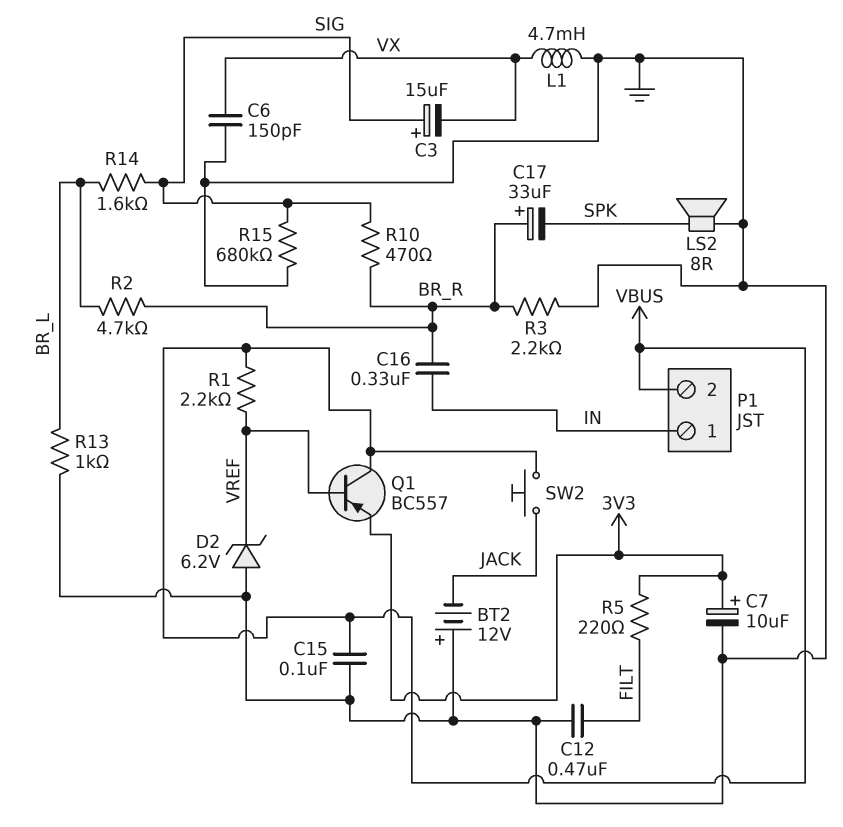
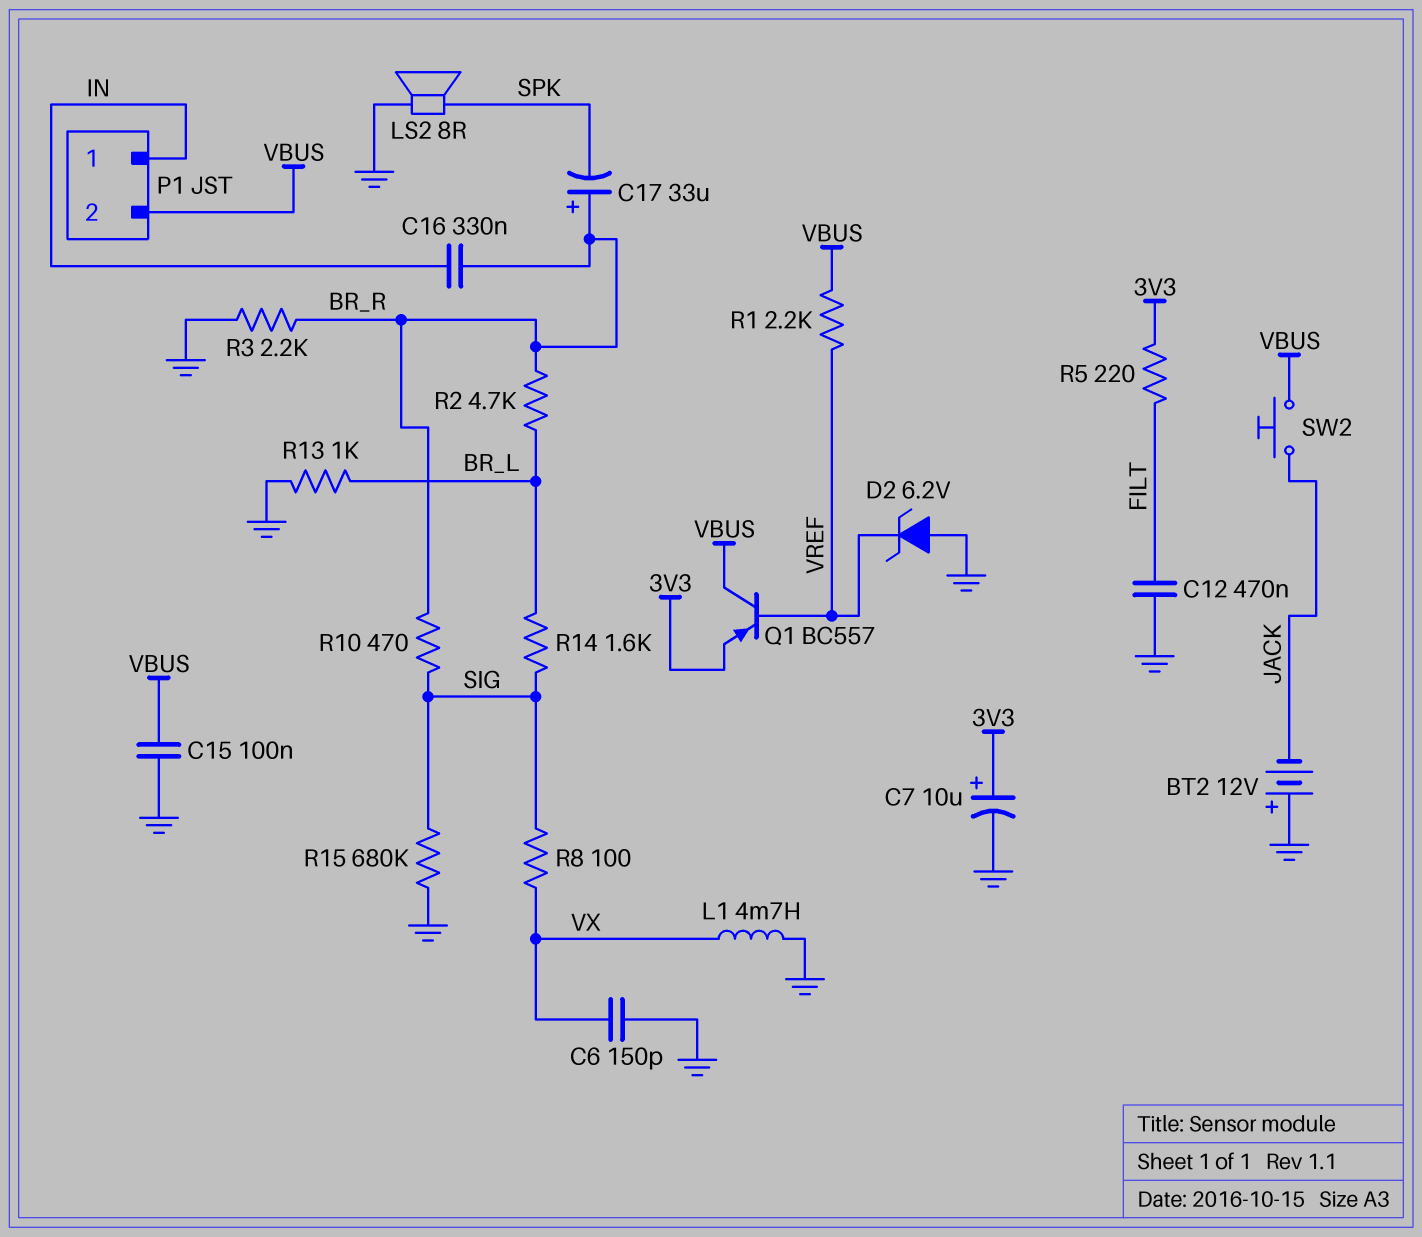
C3: 15uF (plus SIG, minus VX) -> none
R8: none -> 100 (SIG, VX)

